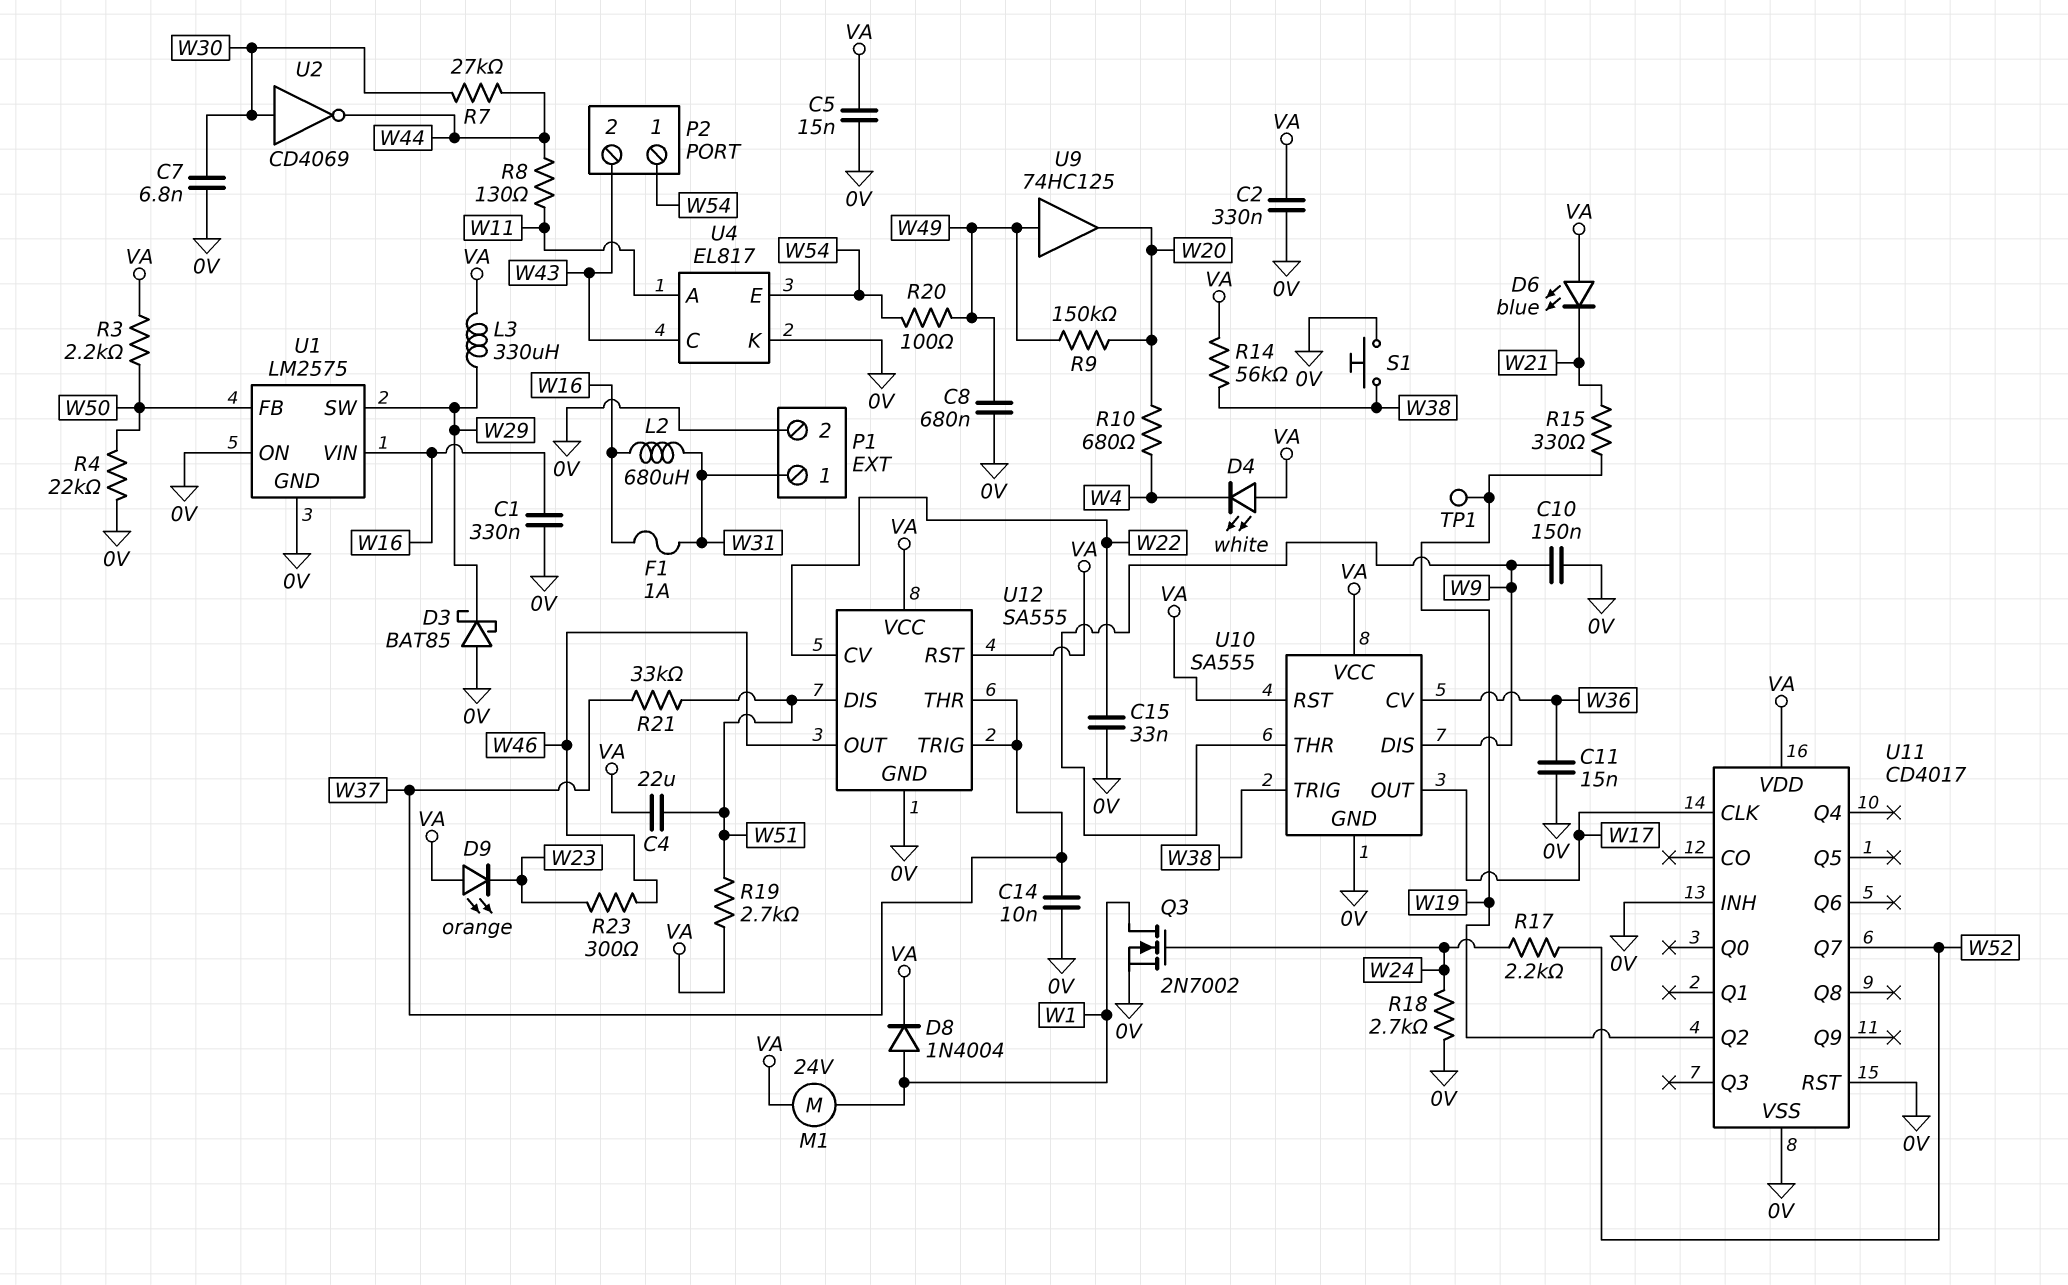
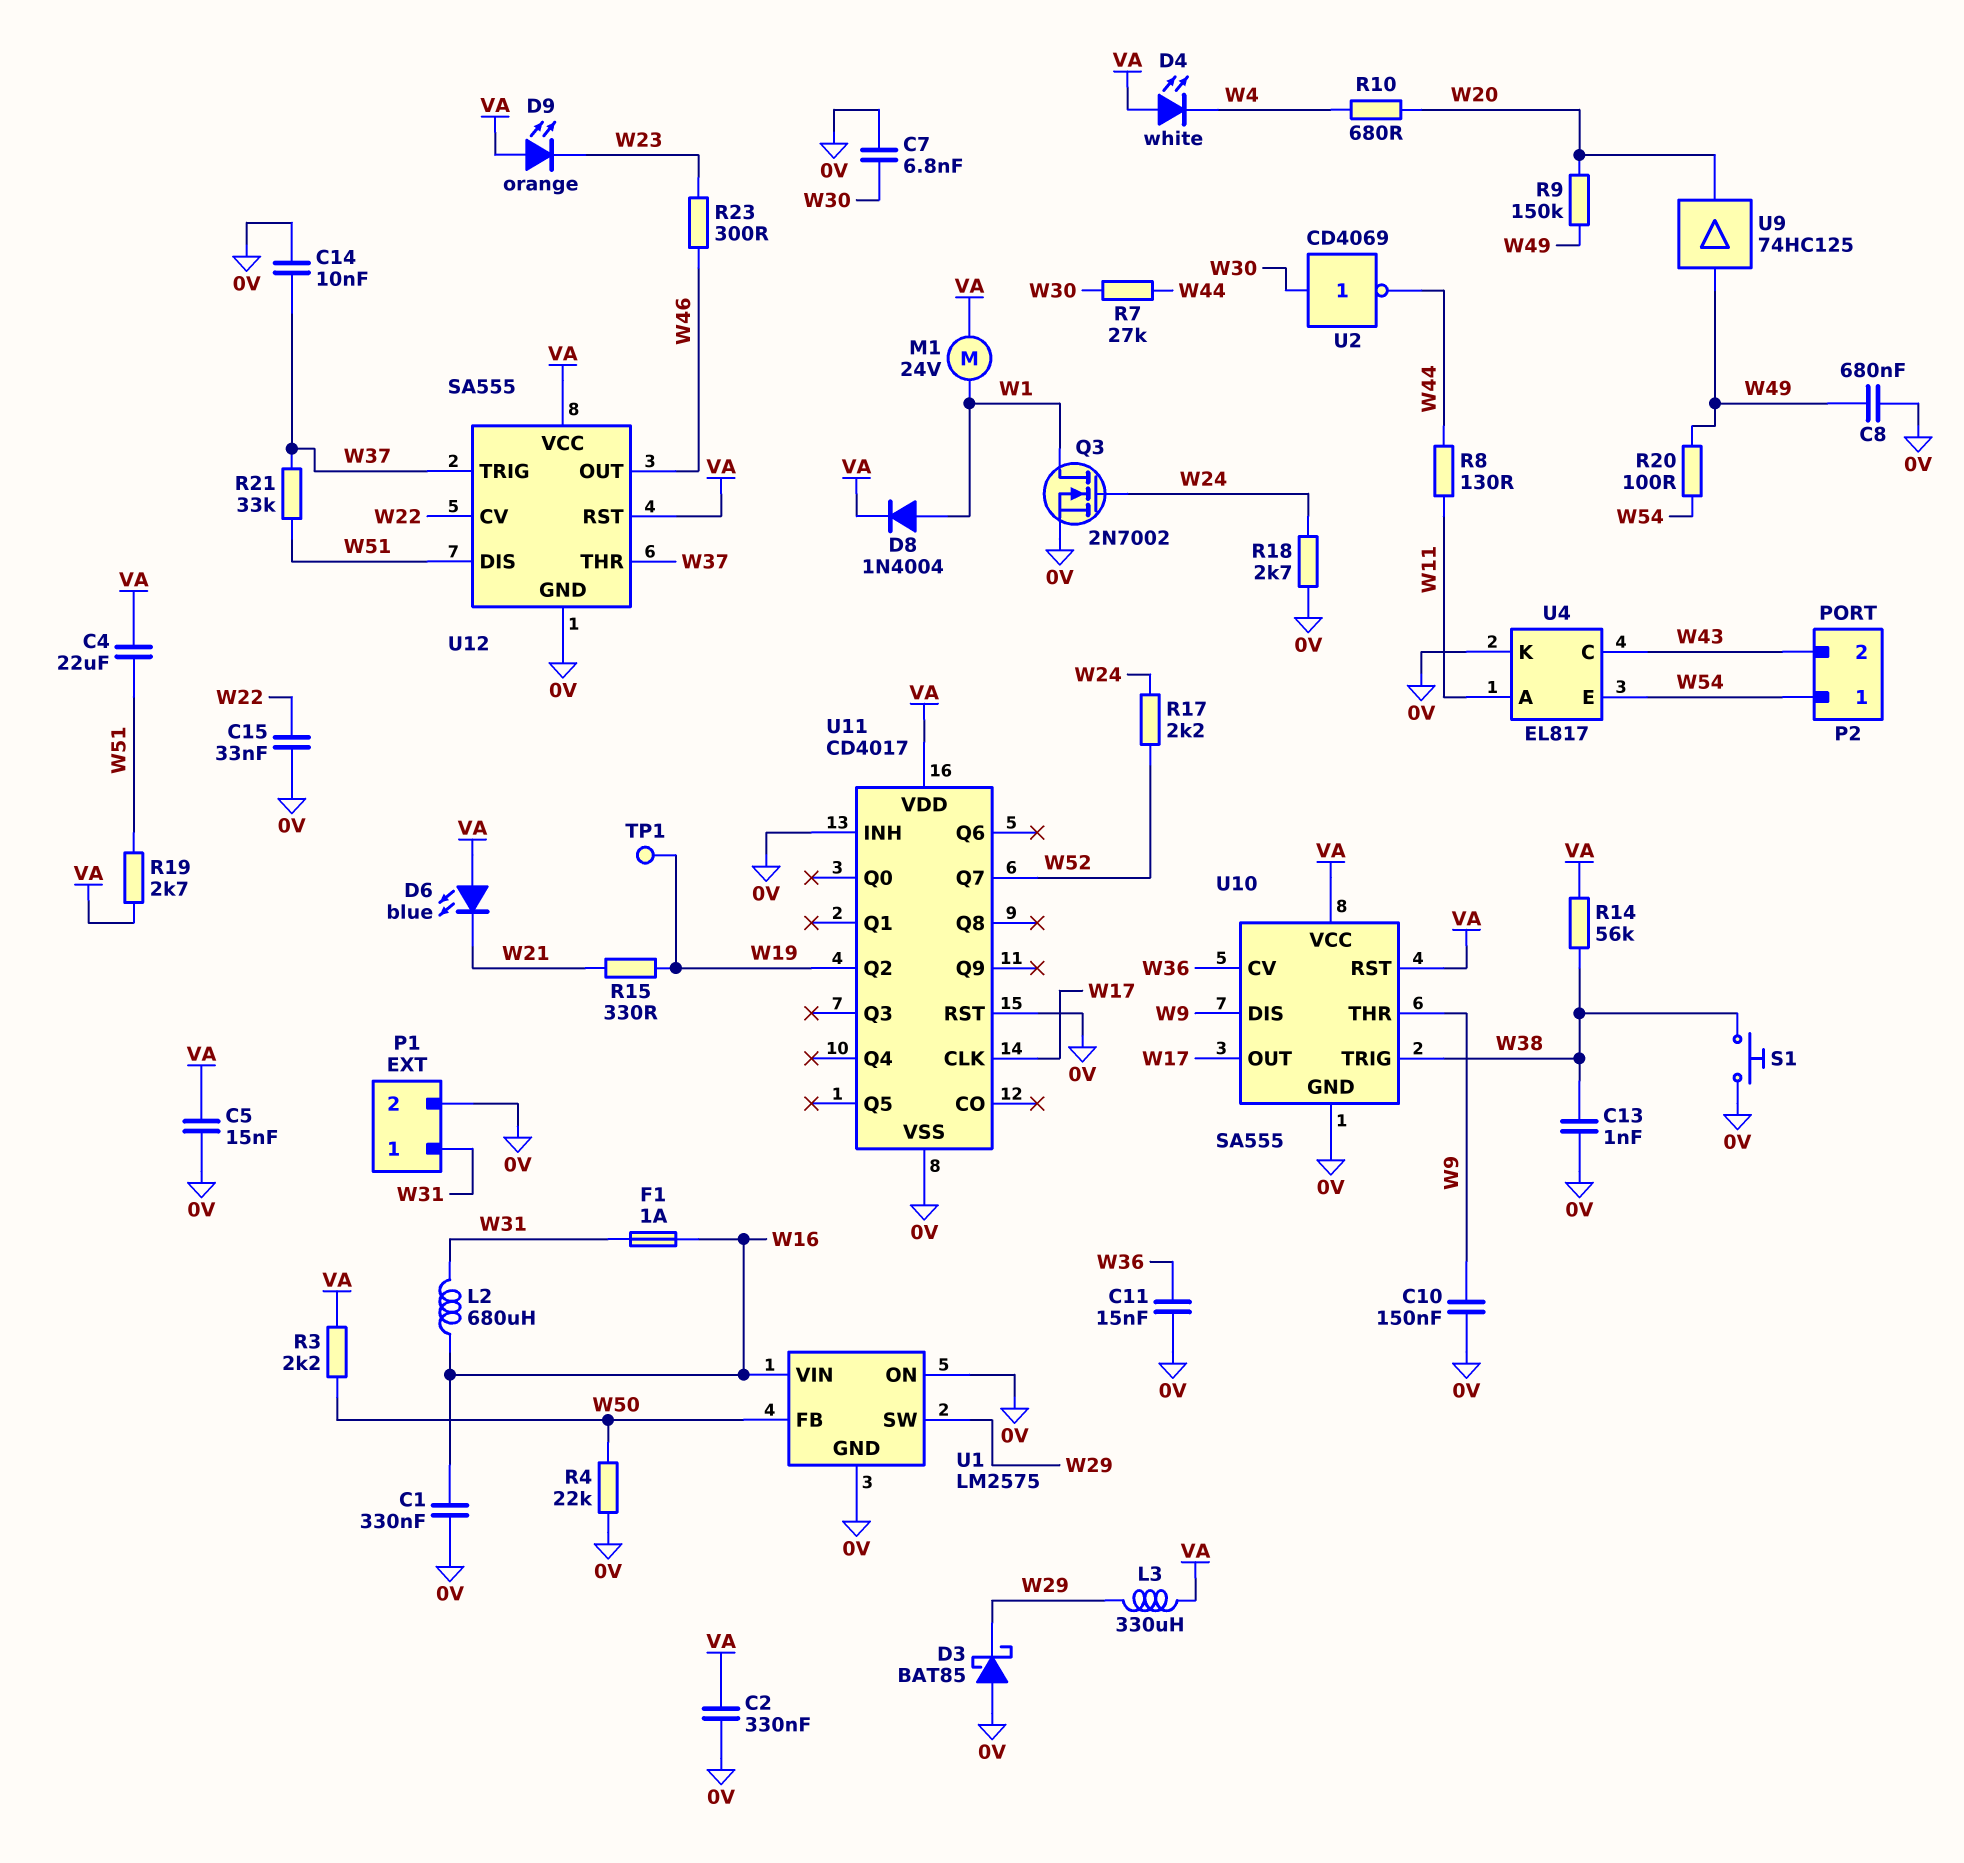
C13: none -> 1nF (0V, W38)

